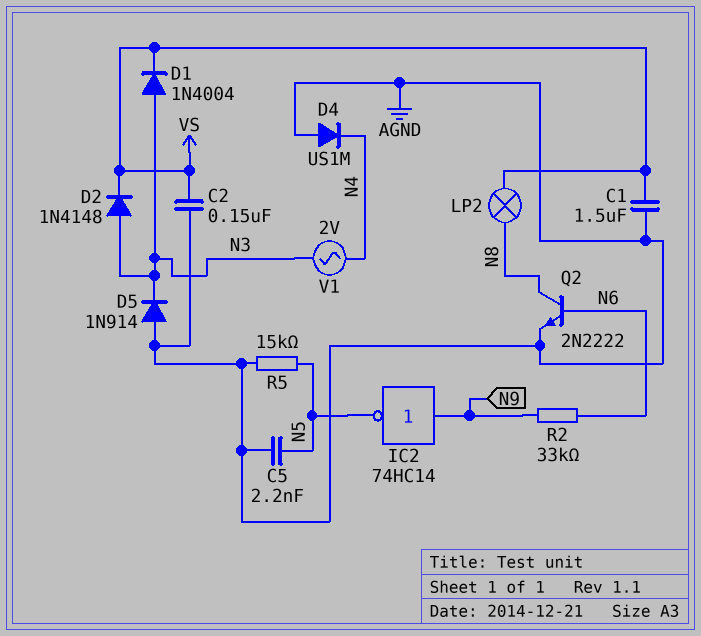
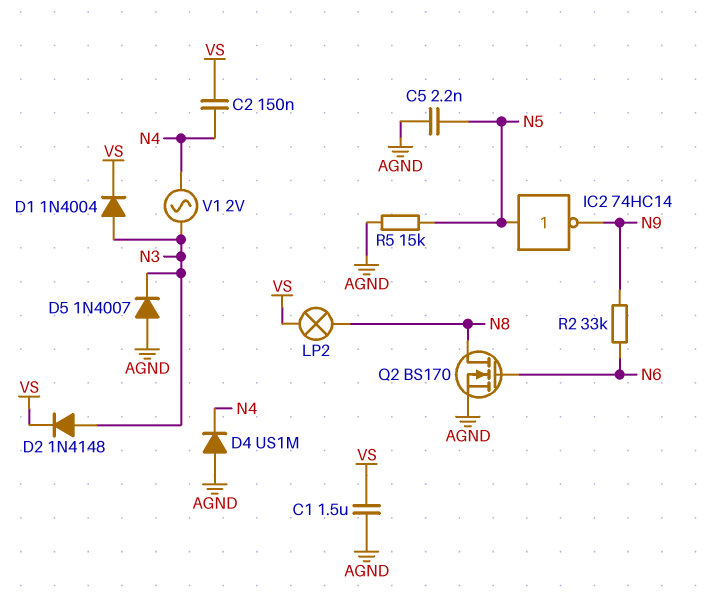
C2: 150nF (AGND, VS) -> 150nF (N4, VS)
D5: diode 1N914 (A AGND, K N3) -> diode 1N4007 (A AGND, K N3)
IC2: NOT 74HC14 (in N9, out N5) -> NOT 74HC14 (in N5, out N9)
Q2: NPN 2N2222 (B N6, C N8, E AGND) -> NMOS BS170 (G N6, D N8, S AGND)

